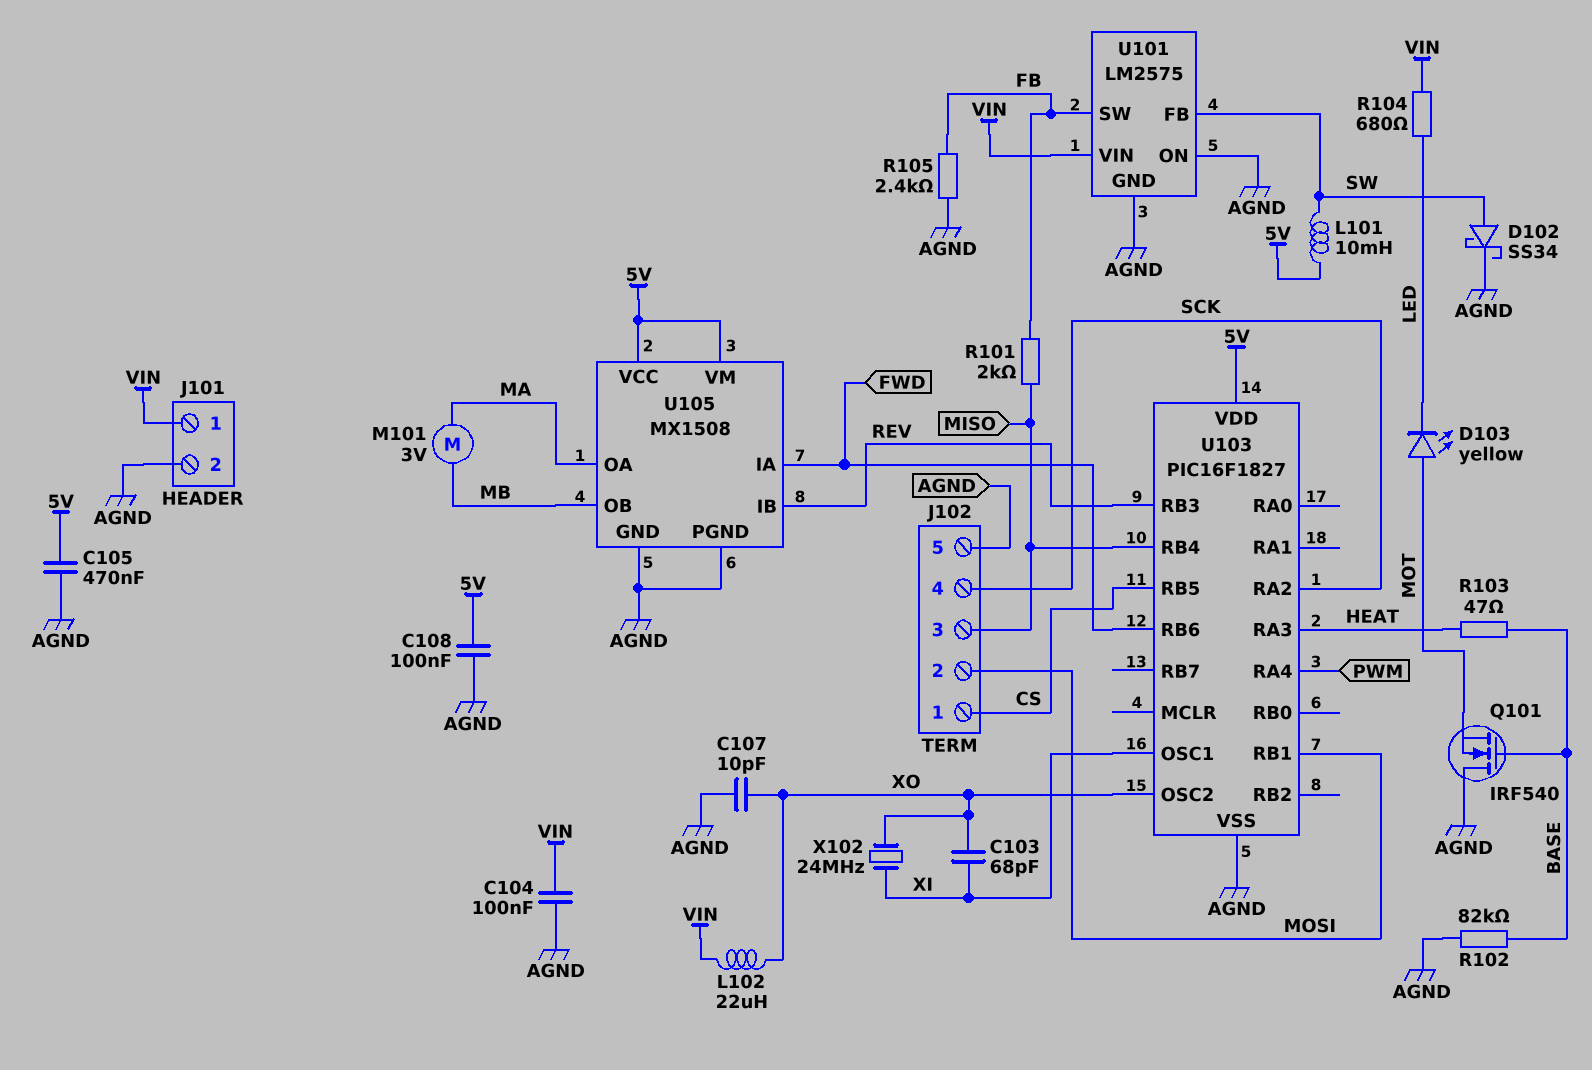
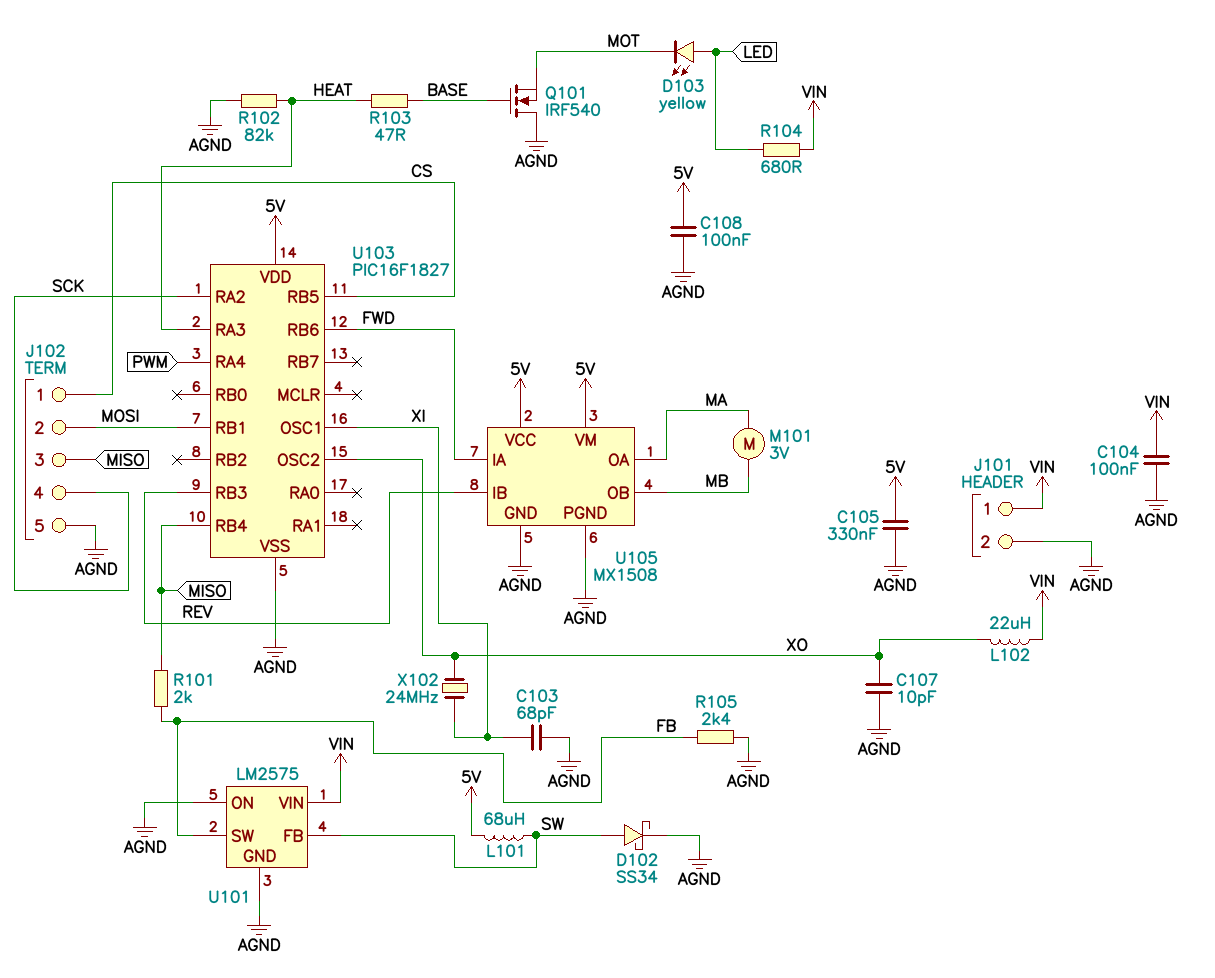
C103: 68pF (XI, XO) -> 68pF (AGND, XI)
C105: 470nF (5V, AGND) -> 330nF (5V, AGND)
D103: LED yellow (A MOT, K LED) -> LED yellow (A LED, K MOT)
L101: 10mH (5V, SW) -> 68uH (5V, SW)
R102: 82k (AGND, BASE) -> 82k (AGND, HEAT)

